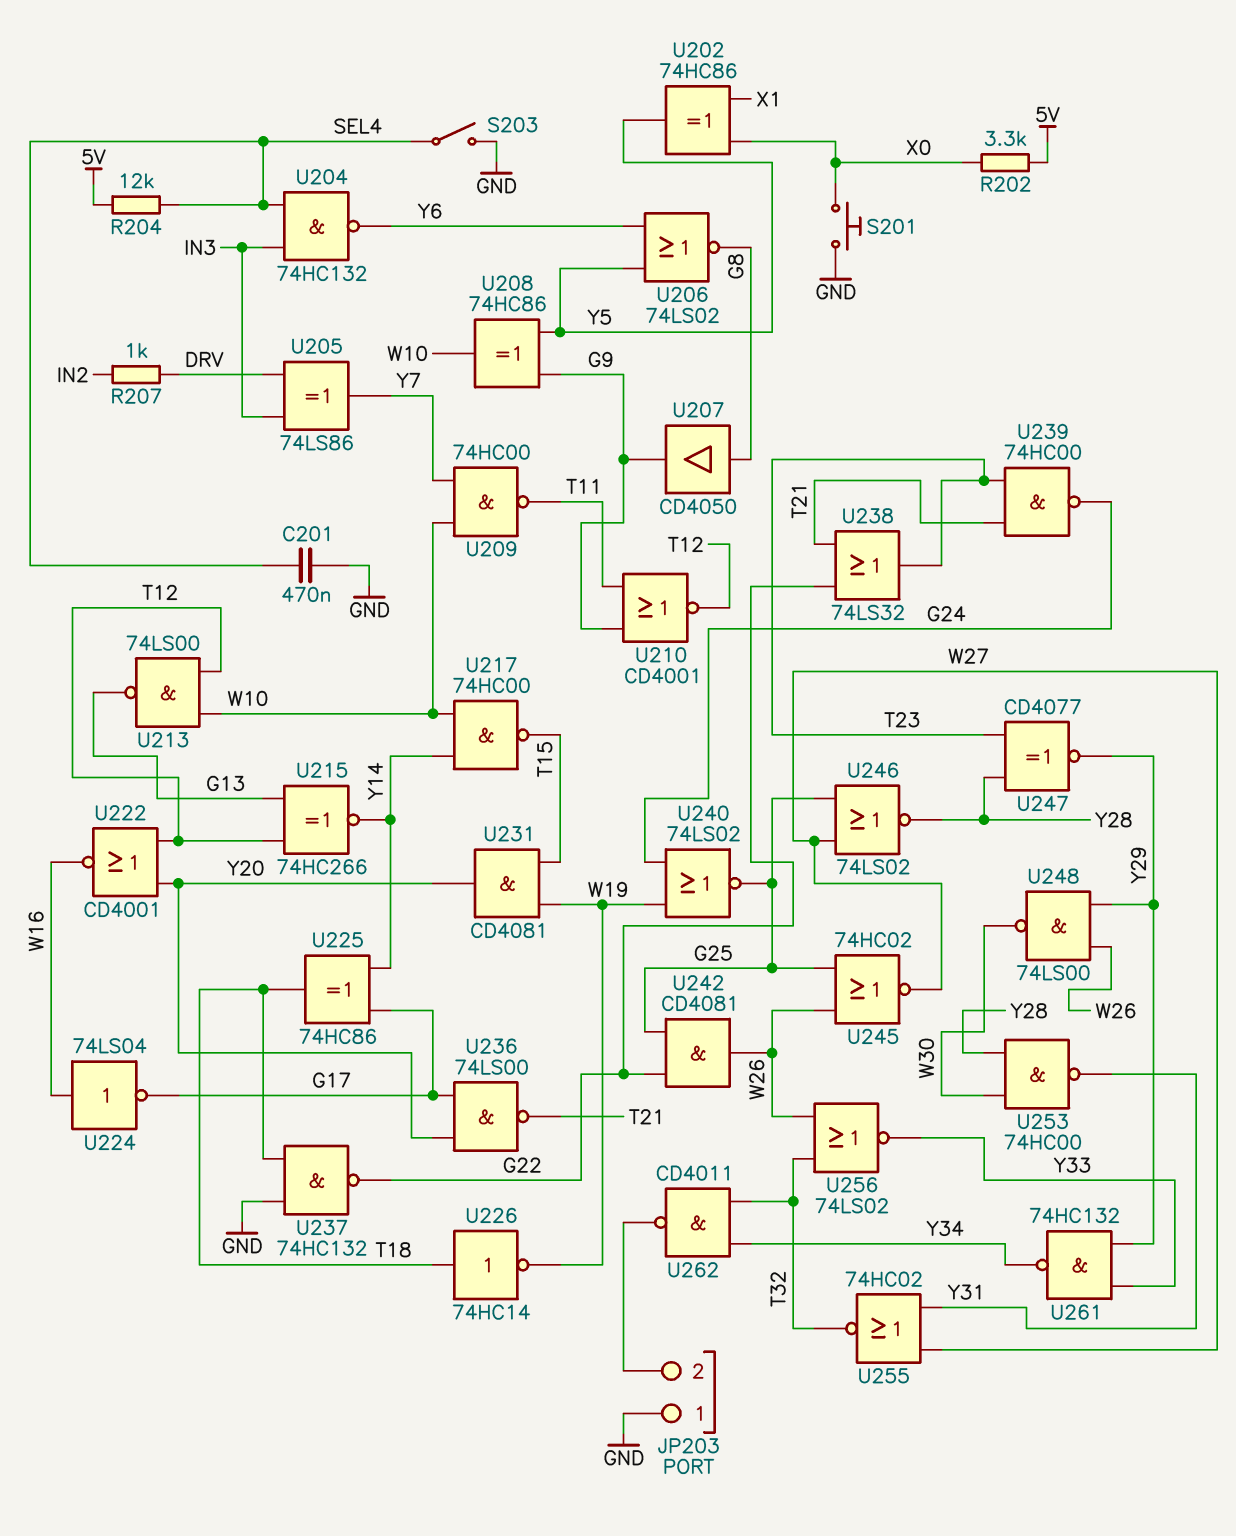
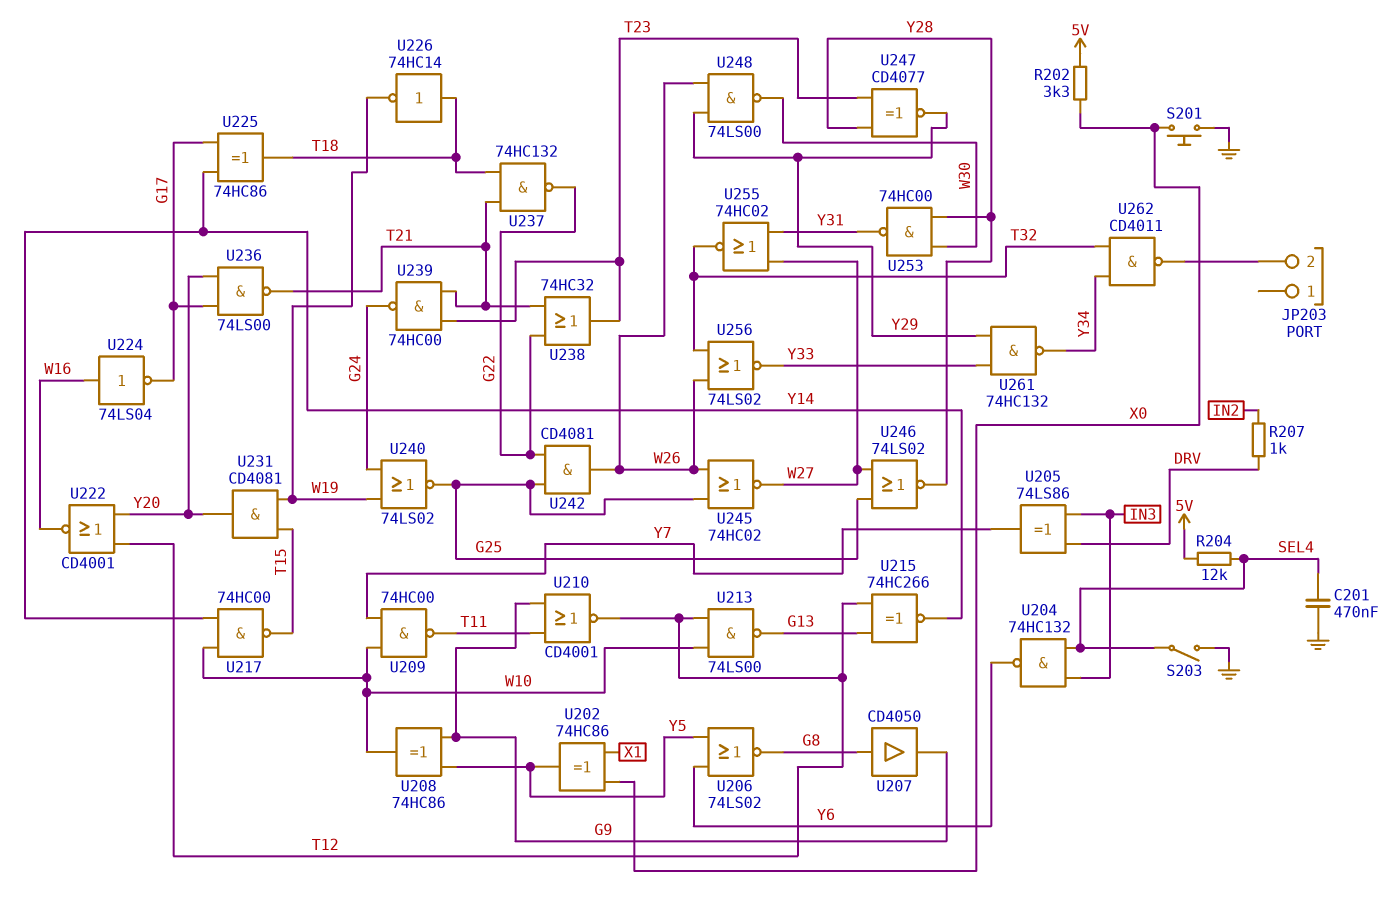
JP203 pin 1: GND -> none
U237: NAND 74HC132 (in GND, in T18, out G22) -> NAND 74HC132 (in T18, in T21, out G22)
U238: OR 74LS32 (in G22, in T21, out T23) -> OR 74HC32 (in G22, in T21, out T23)

